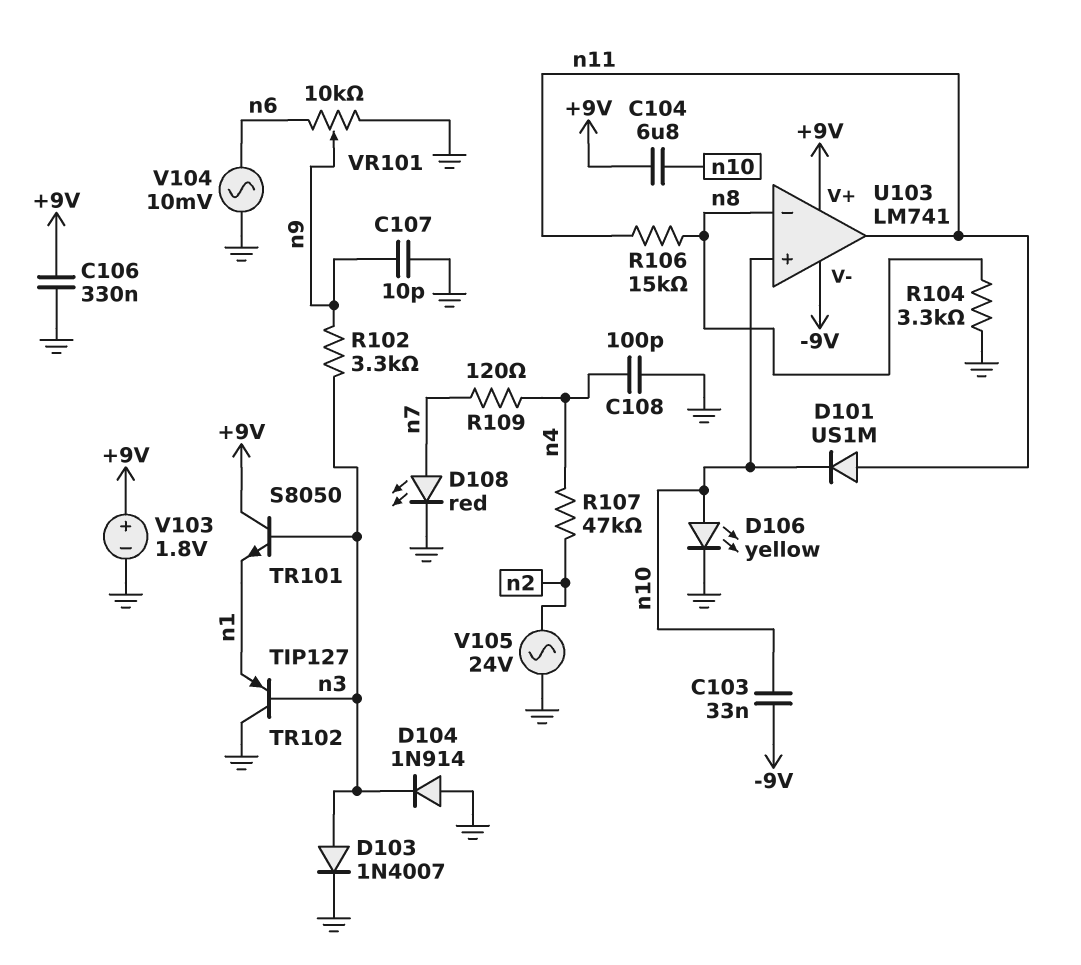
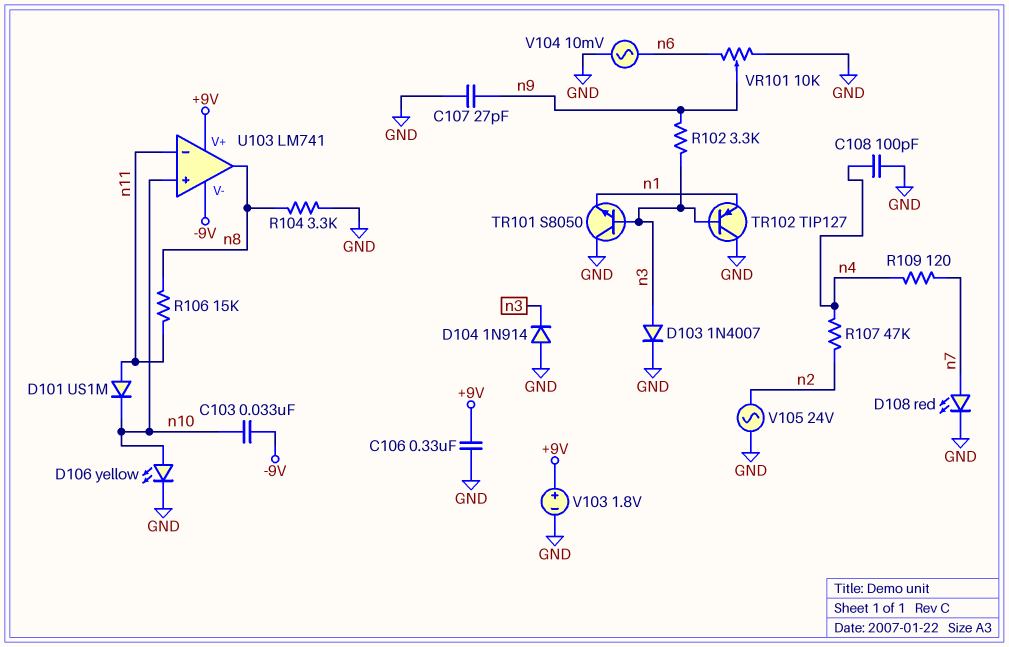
C104: 6.8uF (+9V, n10) -> none
C107: 10pF (GND, n9) -> 27pF (GND, n9)
TR101: NPN S8050 (B n3, C +9V, E n1) -> NPN S8050 (B n3, C GND, E n1)
U103 pin in-: n8 -> n11
U103 pin out: n11 -> n8

